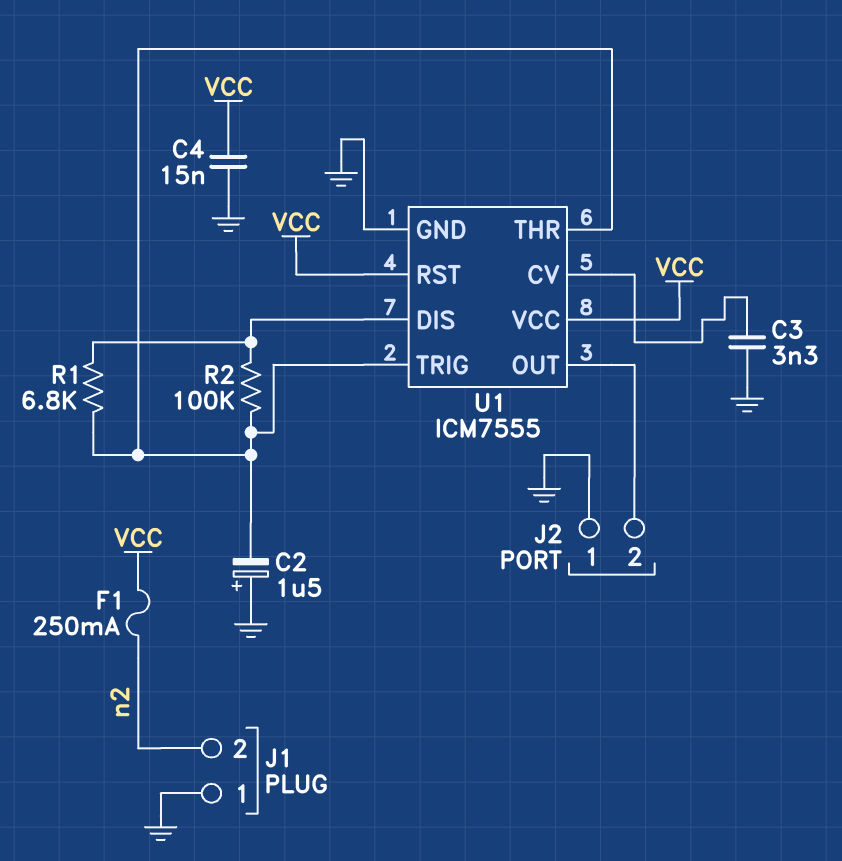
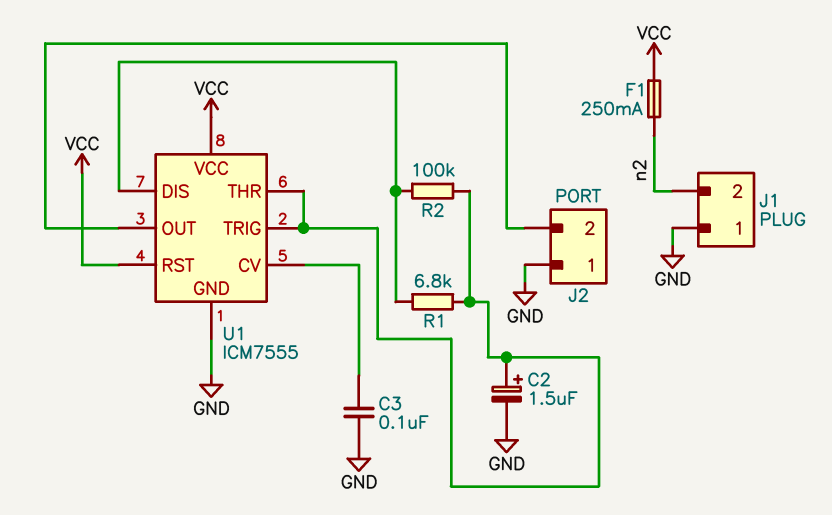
C2: 1.5uF (plus GND, minus U1/THR) -> 1.5uF (plus U1/THR, minus GND)
C3: 3.3nF (GND, U1/CV) -> 100nF (GND, U1/CV)
C4: 15nF (GND, VCC) -> none

